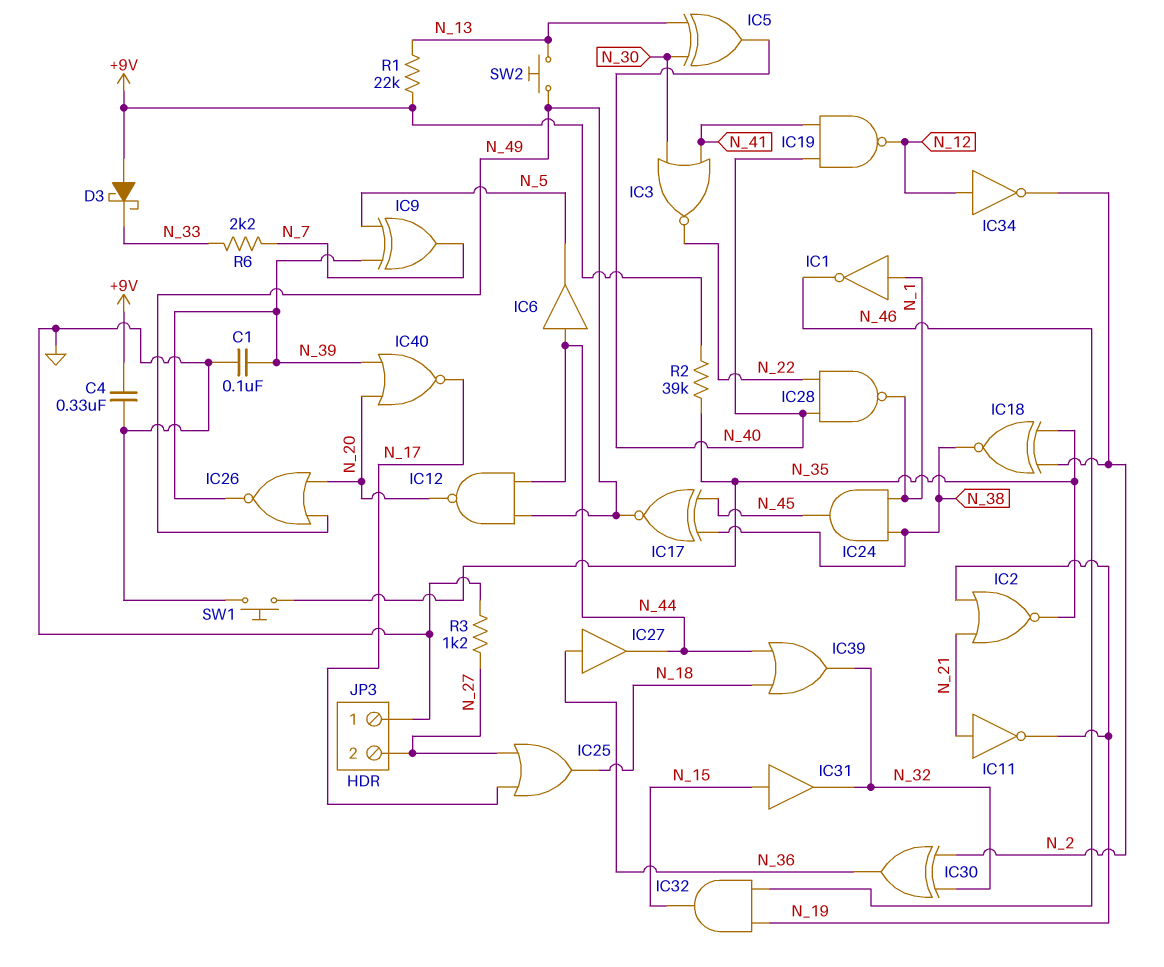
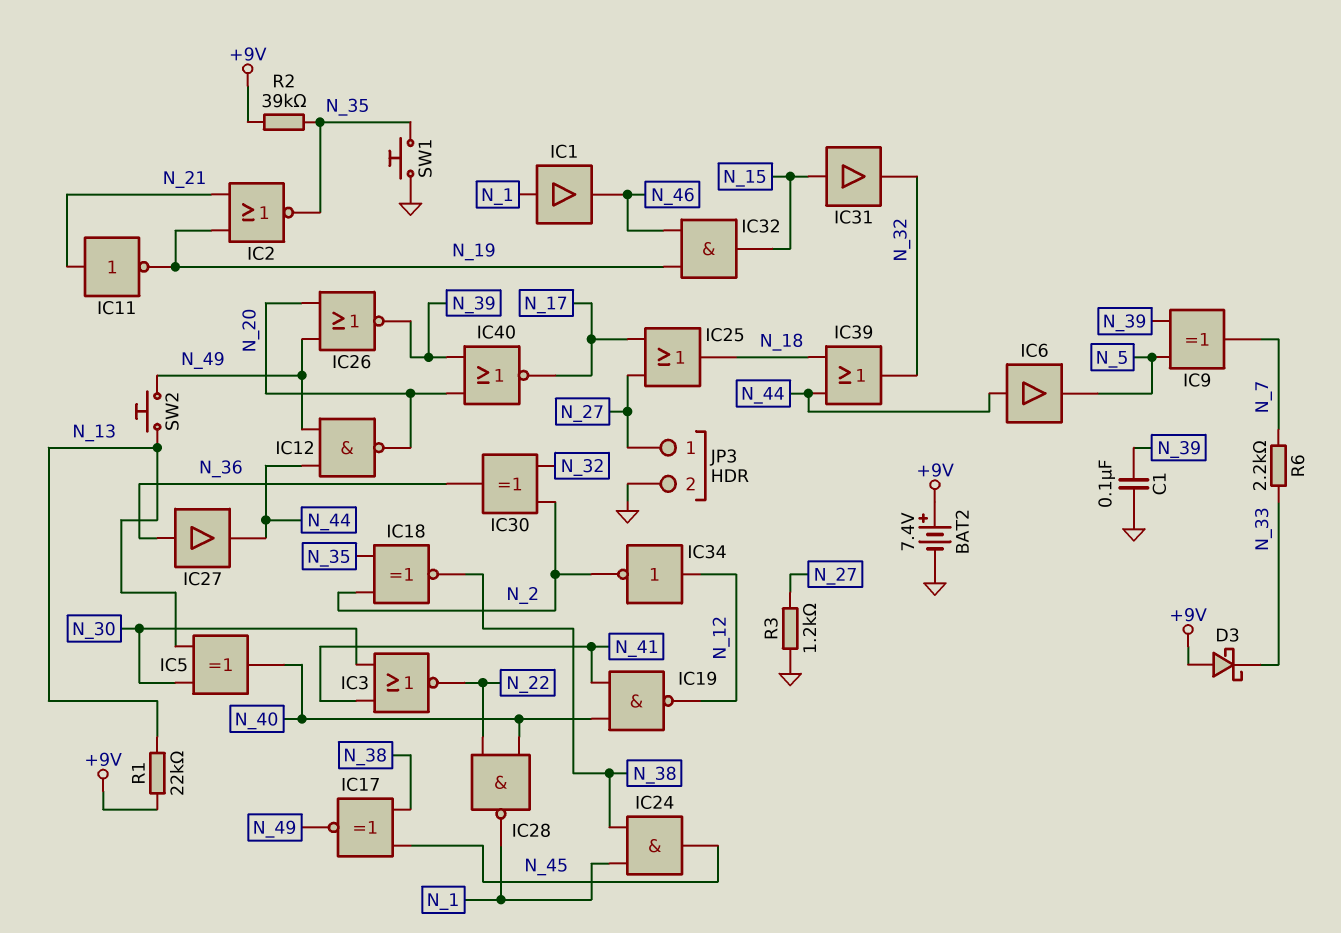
BAT2: none -> 7.4V (plus +9V, minus GND)
C4: 330nF (+9V, GND) -> none
IC1: NOT (in N_1, out N_46) -> buffer (in N_1, out N_46)
JP3 pin 1: GND -> N_27
JP3 pin 2: N_27 -> GND

